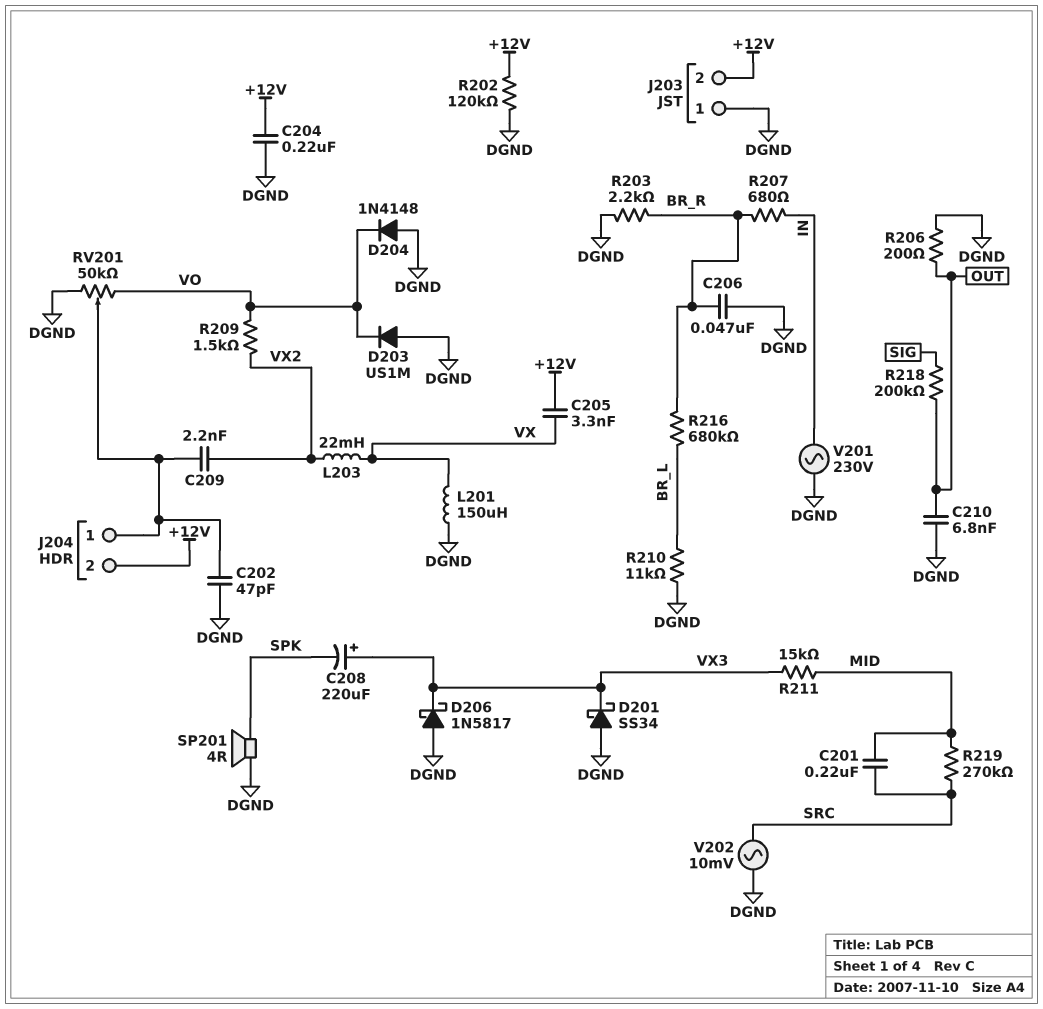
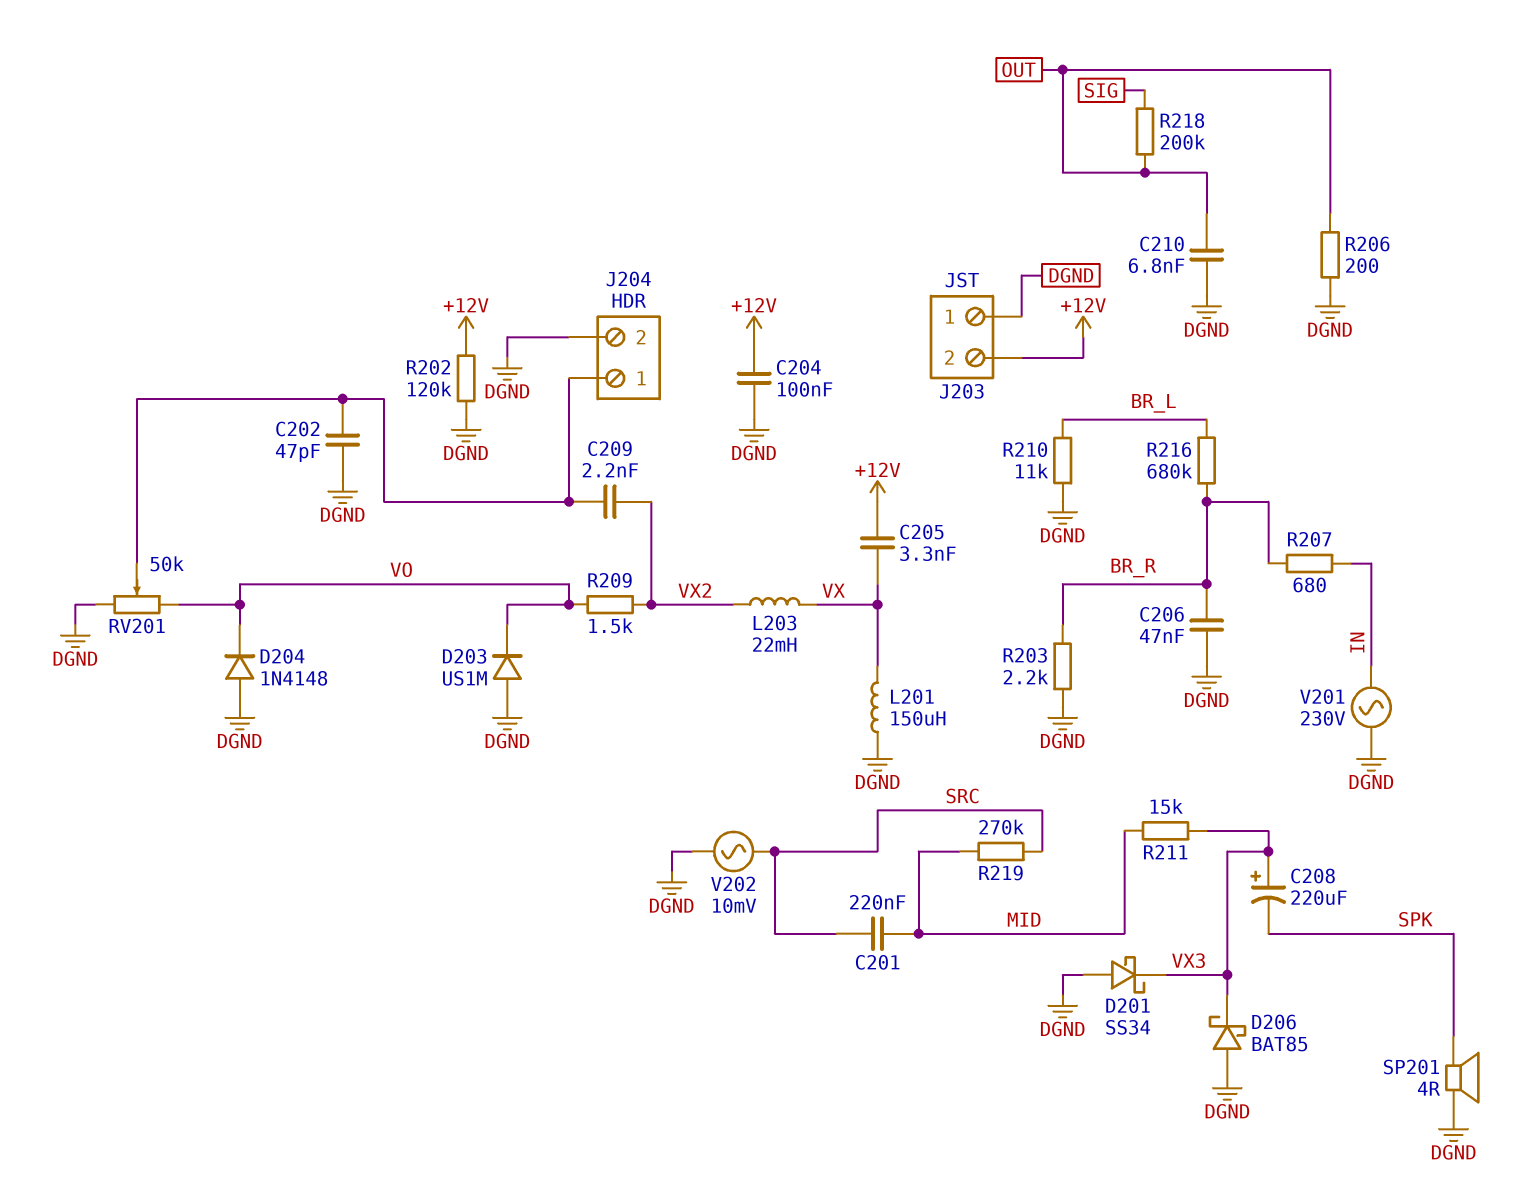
C204: 220nF (+12V, DGND) -> 100nF (+12V, DGND)
D206: schottky 1N5817 (A DGND, K VX3) -> schottky BAT85 (A DGND, K VX3)
J204 pin 2: +12V -> DGND

